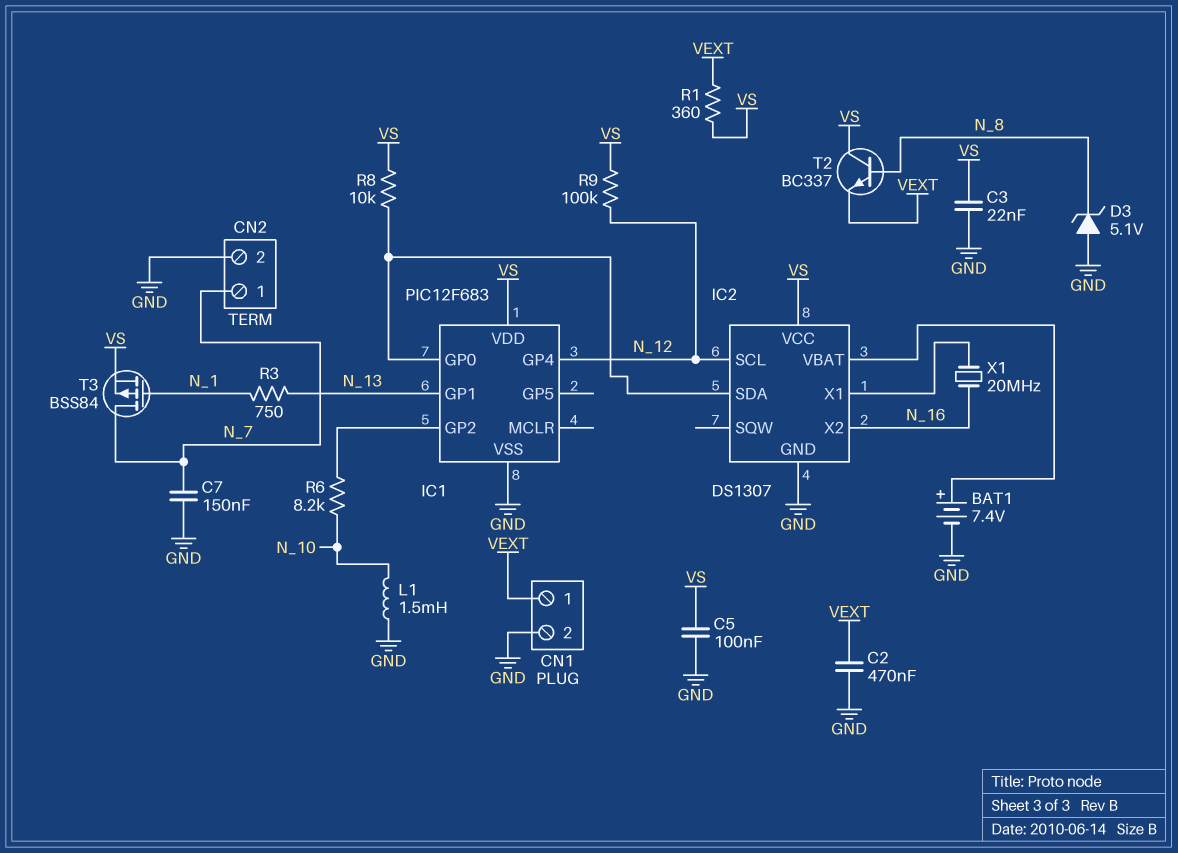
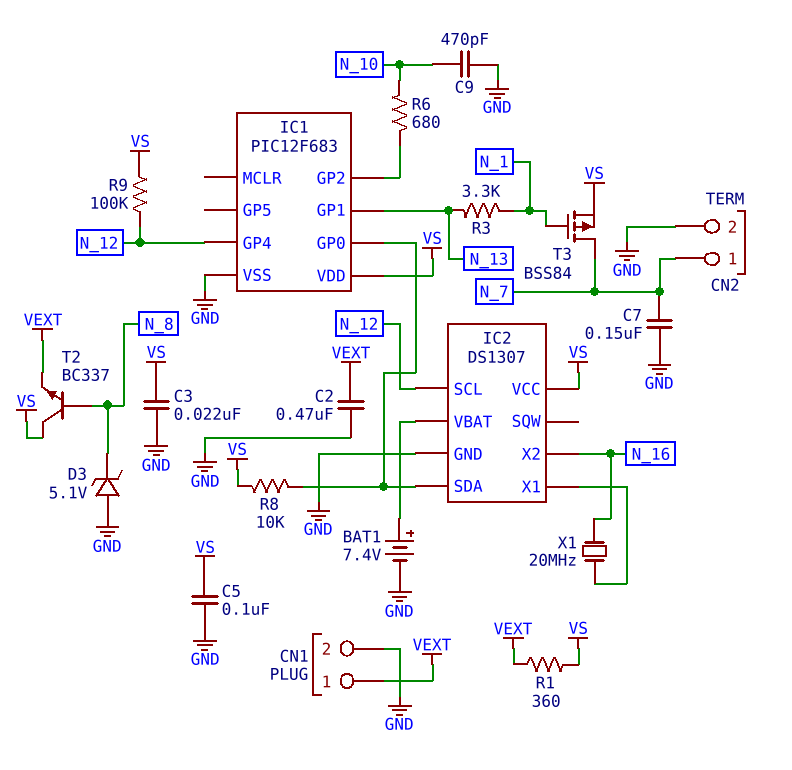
C9: none -> 470pF (GND, N_10)
L1: 1.5mH (GND, N_10) -> none
R3: 750 (N_1, N_13) -> 3.3k (N_1, N_13)
R6: 8.2k (IC1/GP2, N_10) -> 680 (IC1/GP2, N_10)

